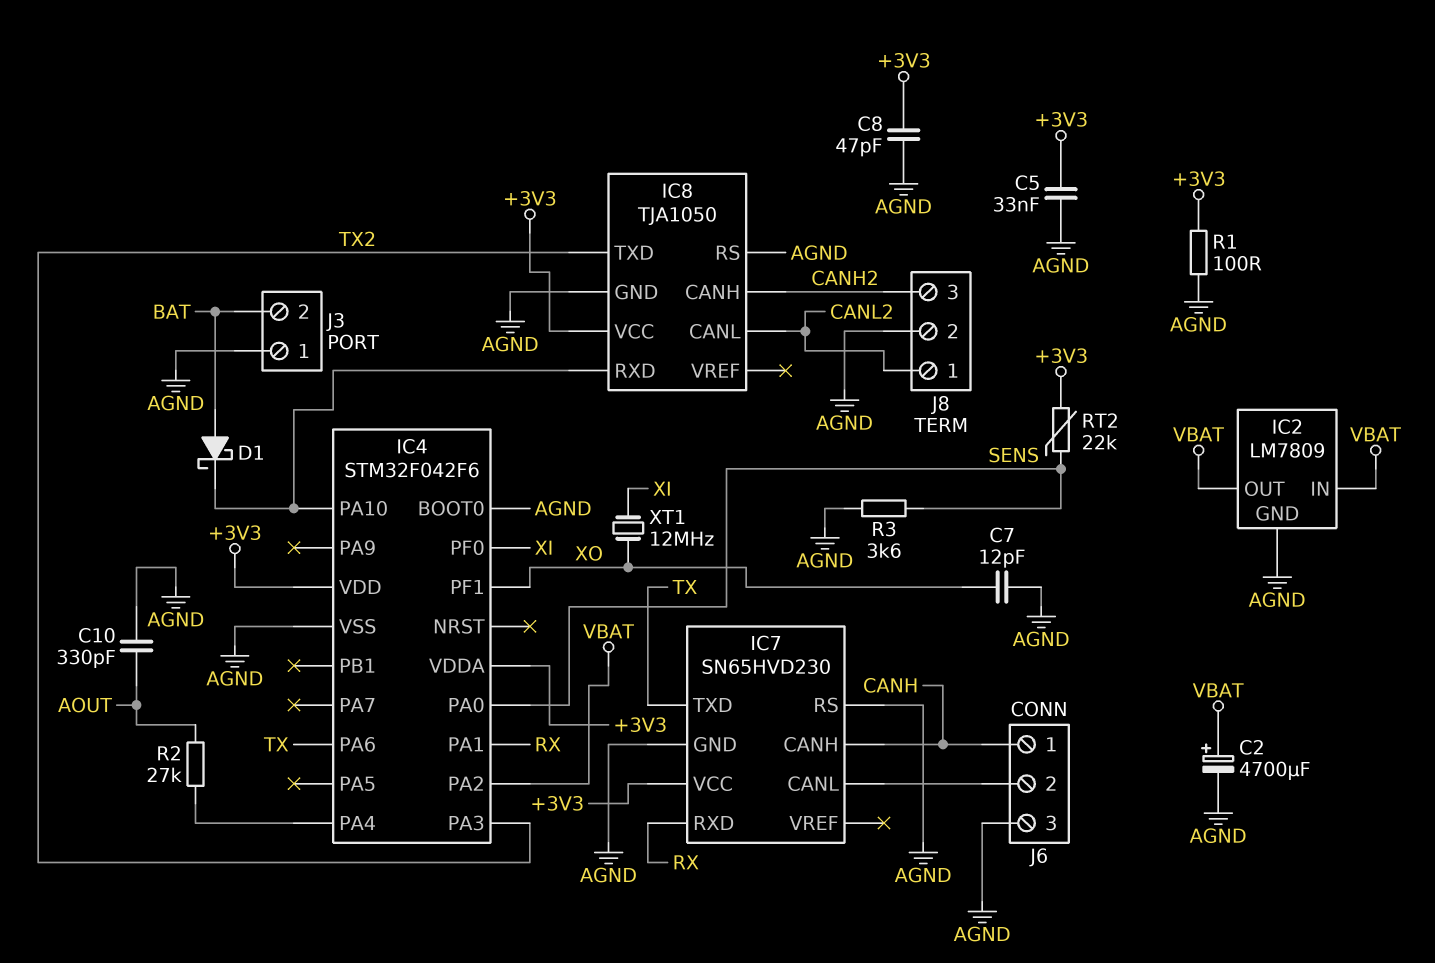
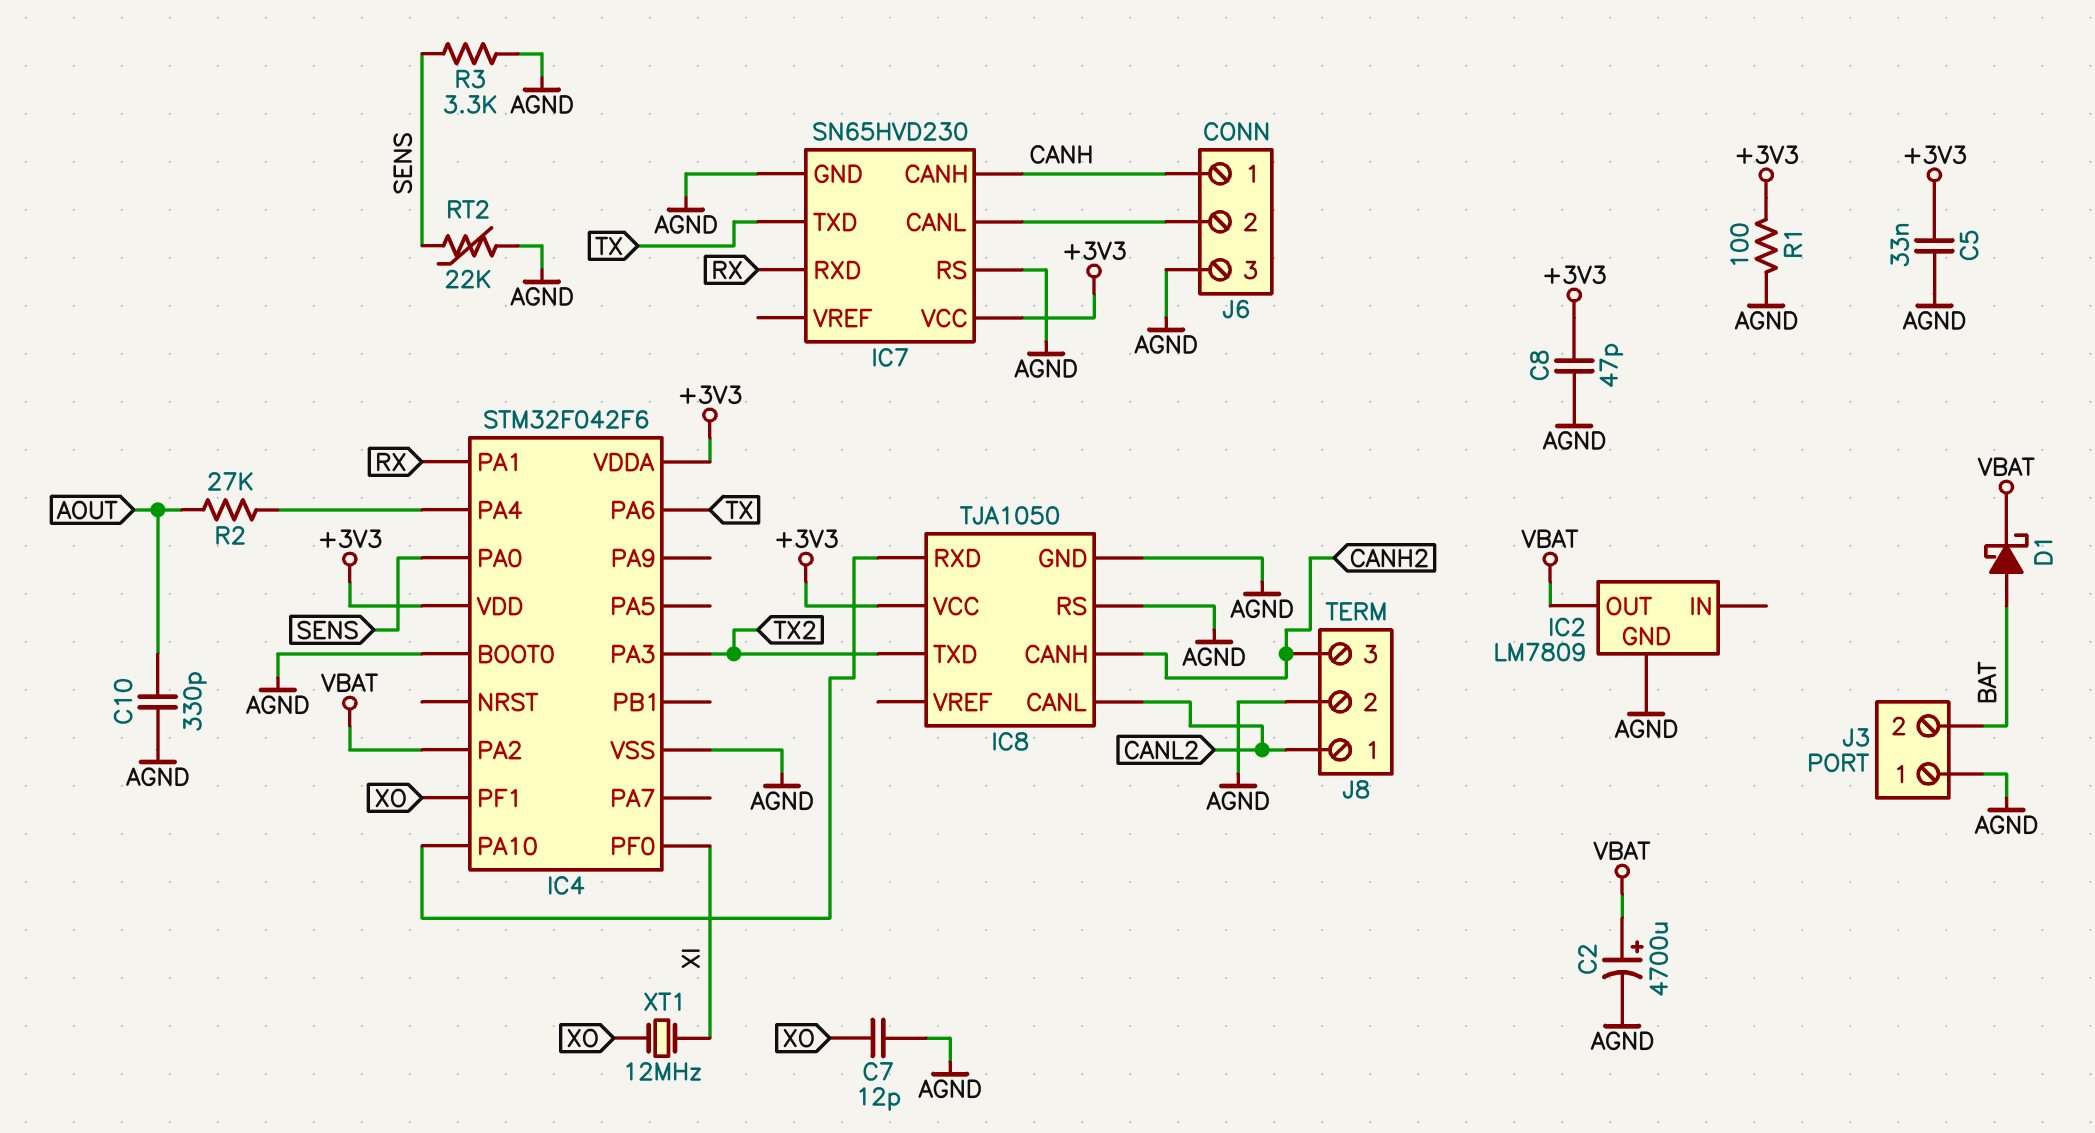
D1: schottky (A BAT, K IC4/PA10) -> schottky (A BAT, K VBAT)
IC2 pin IN: VBAT -> none
R3: 3.6k (AGND, SENS) -> 3.3k (AGND, SENS)
RT2: 22k (+3V3, SENS) -> 22k (AGND, SENS)

